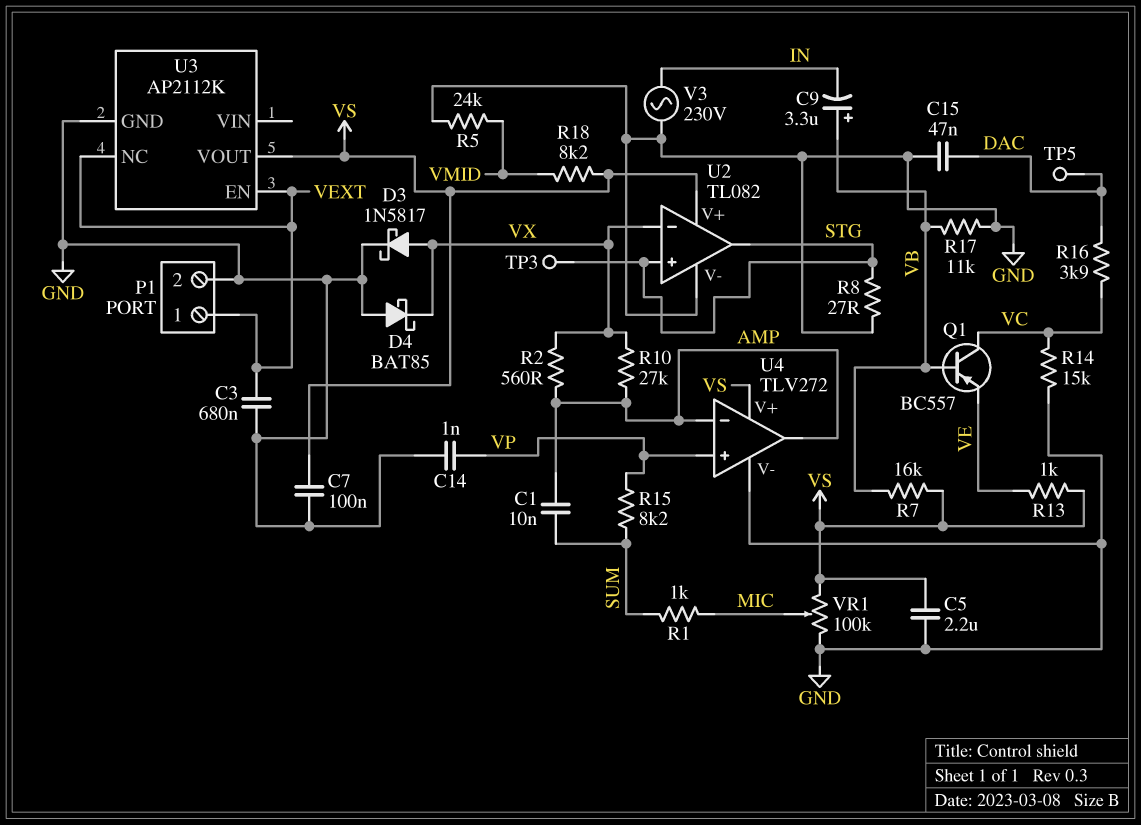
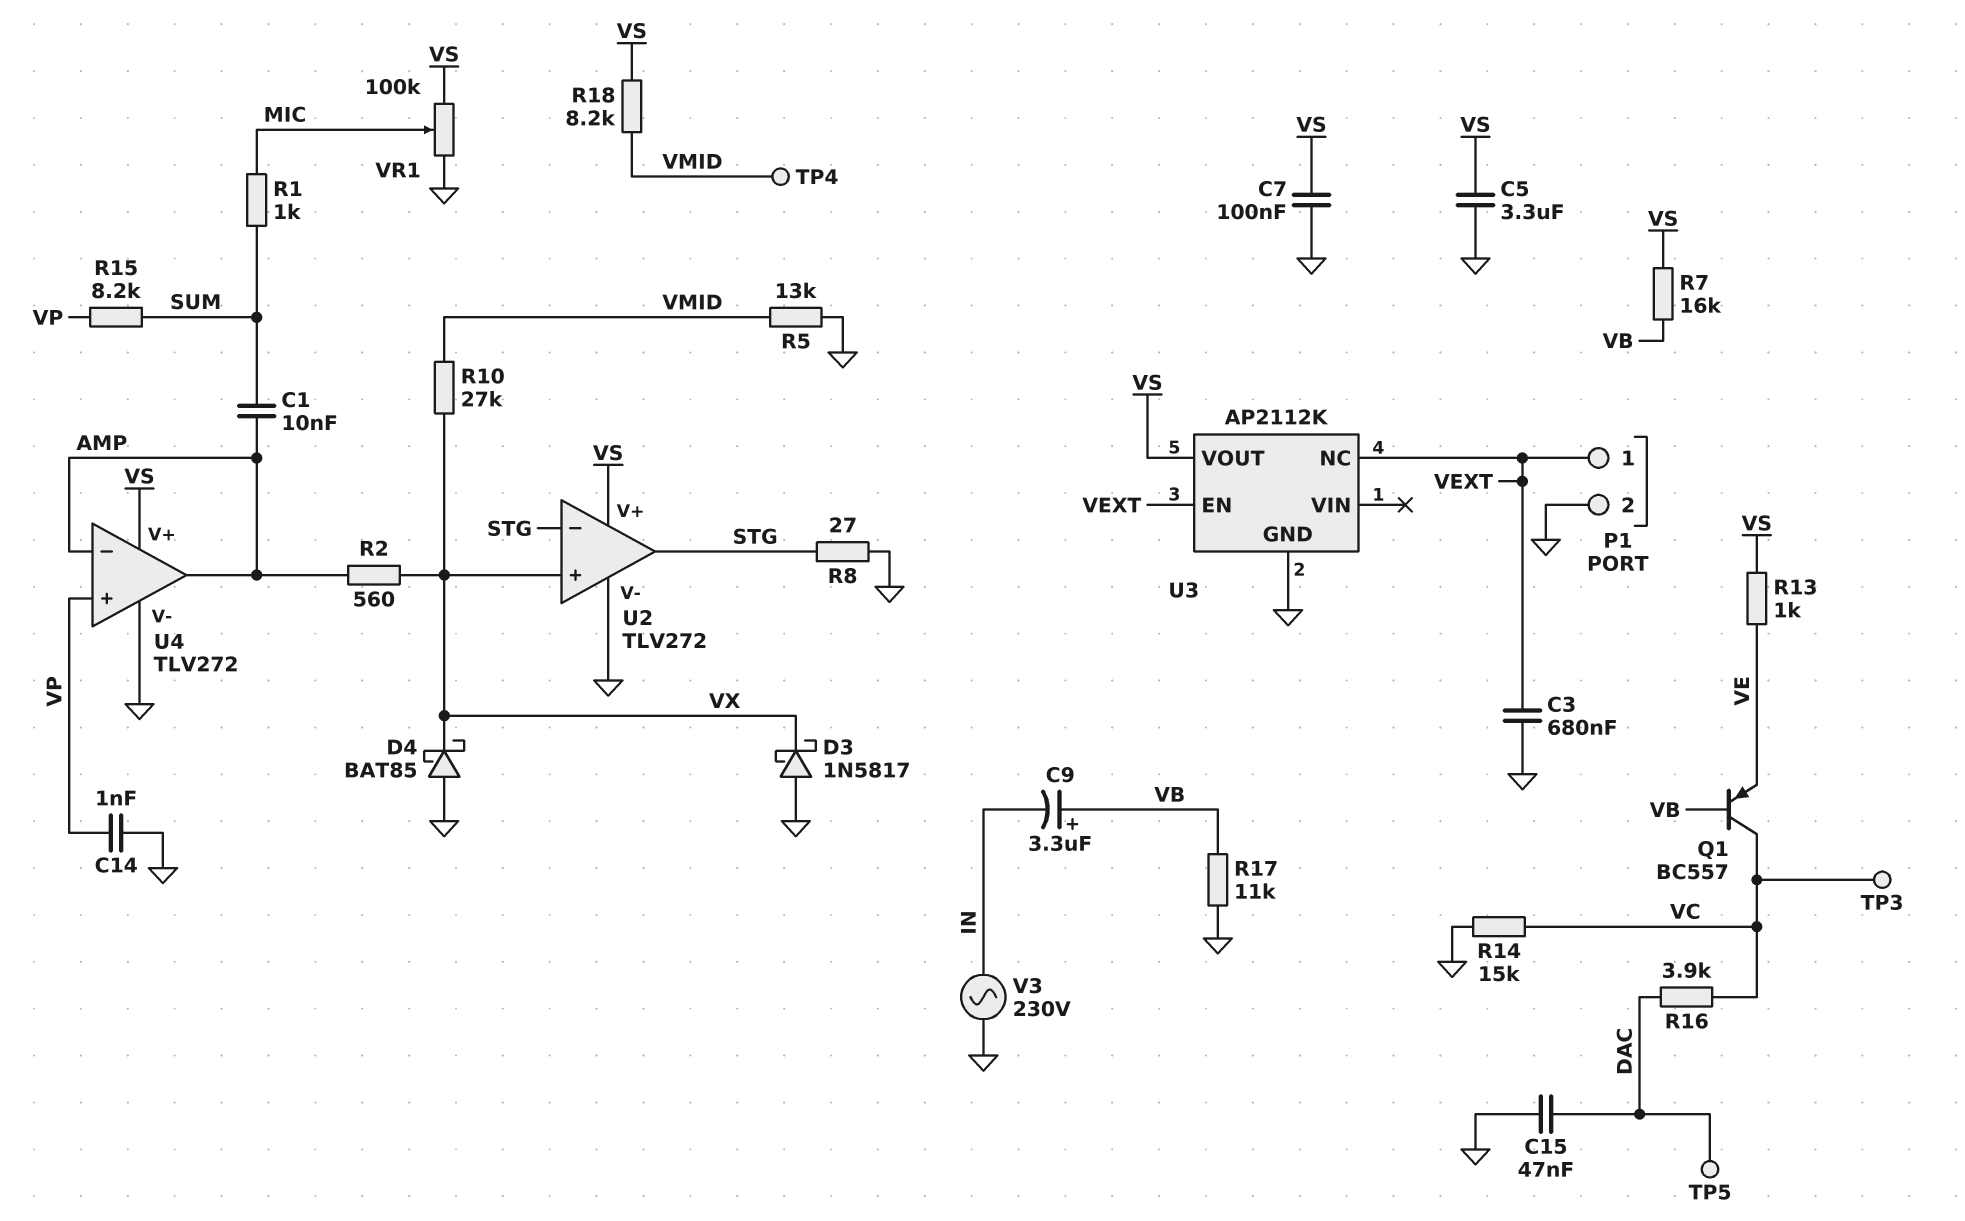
C5: 2.2uF (GND, VS) -> 3.3uF (GND, VS)
D3: schottky 1N5817 (A VX, K GND) -> schottky 1N5817 (A GND, K VX)
R5: 24k (GND, VMID) -> 13k (GND, VMID)
R10: 27k (AMP, VX) -> 27k (VMID, VX)
TP3: test point (STG) -> test point (VC)
TP4: none -> test point (VMID)
U2: TL082 -> TLV272
U2 pin in+: STG -> VX
U2 pin in-: VX -> STG

